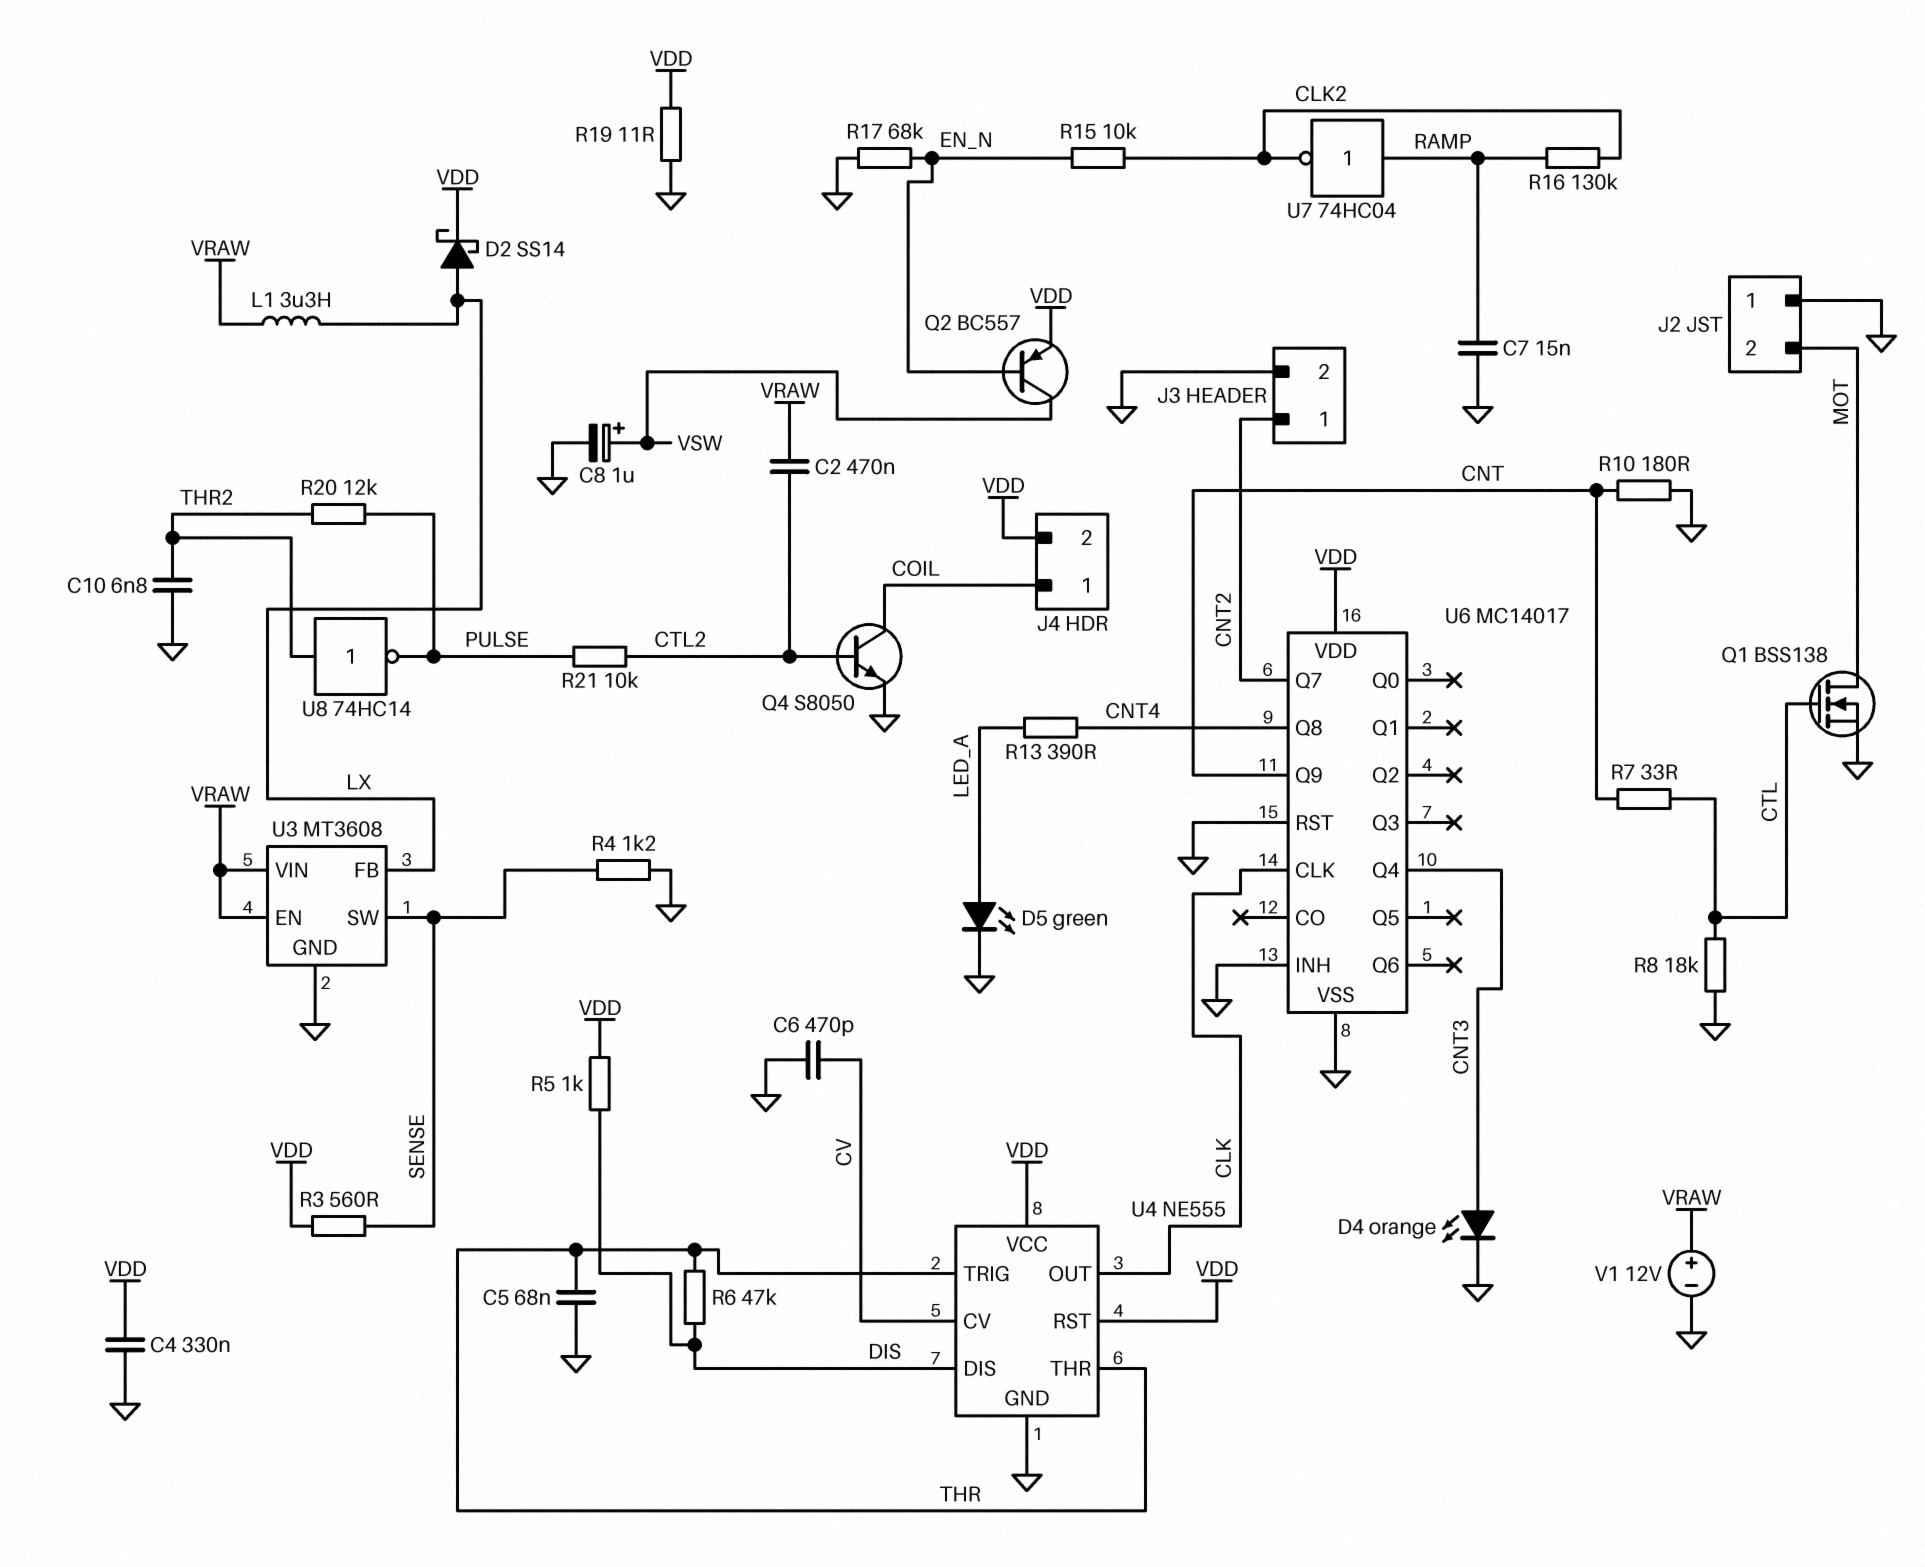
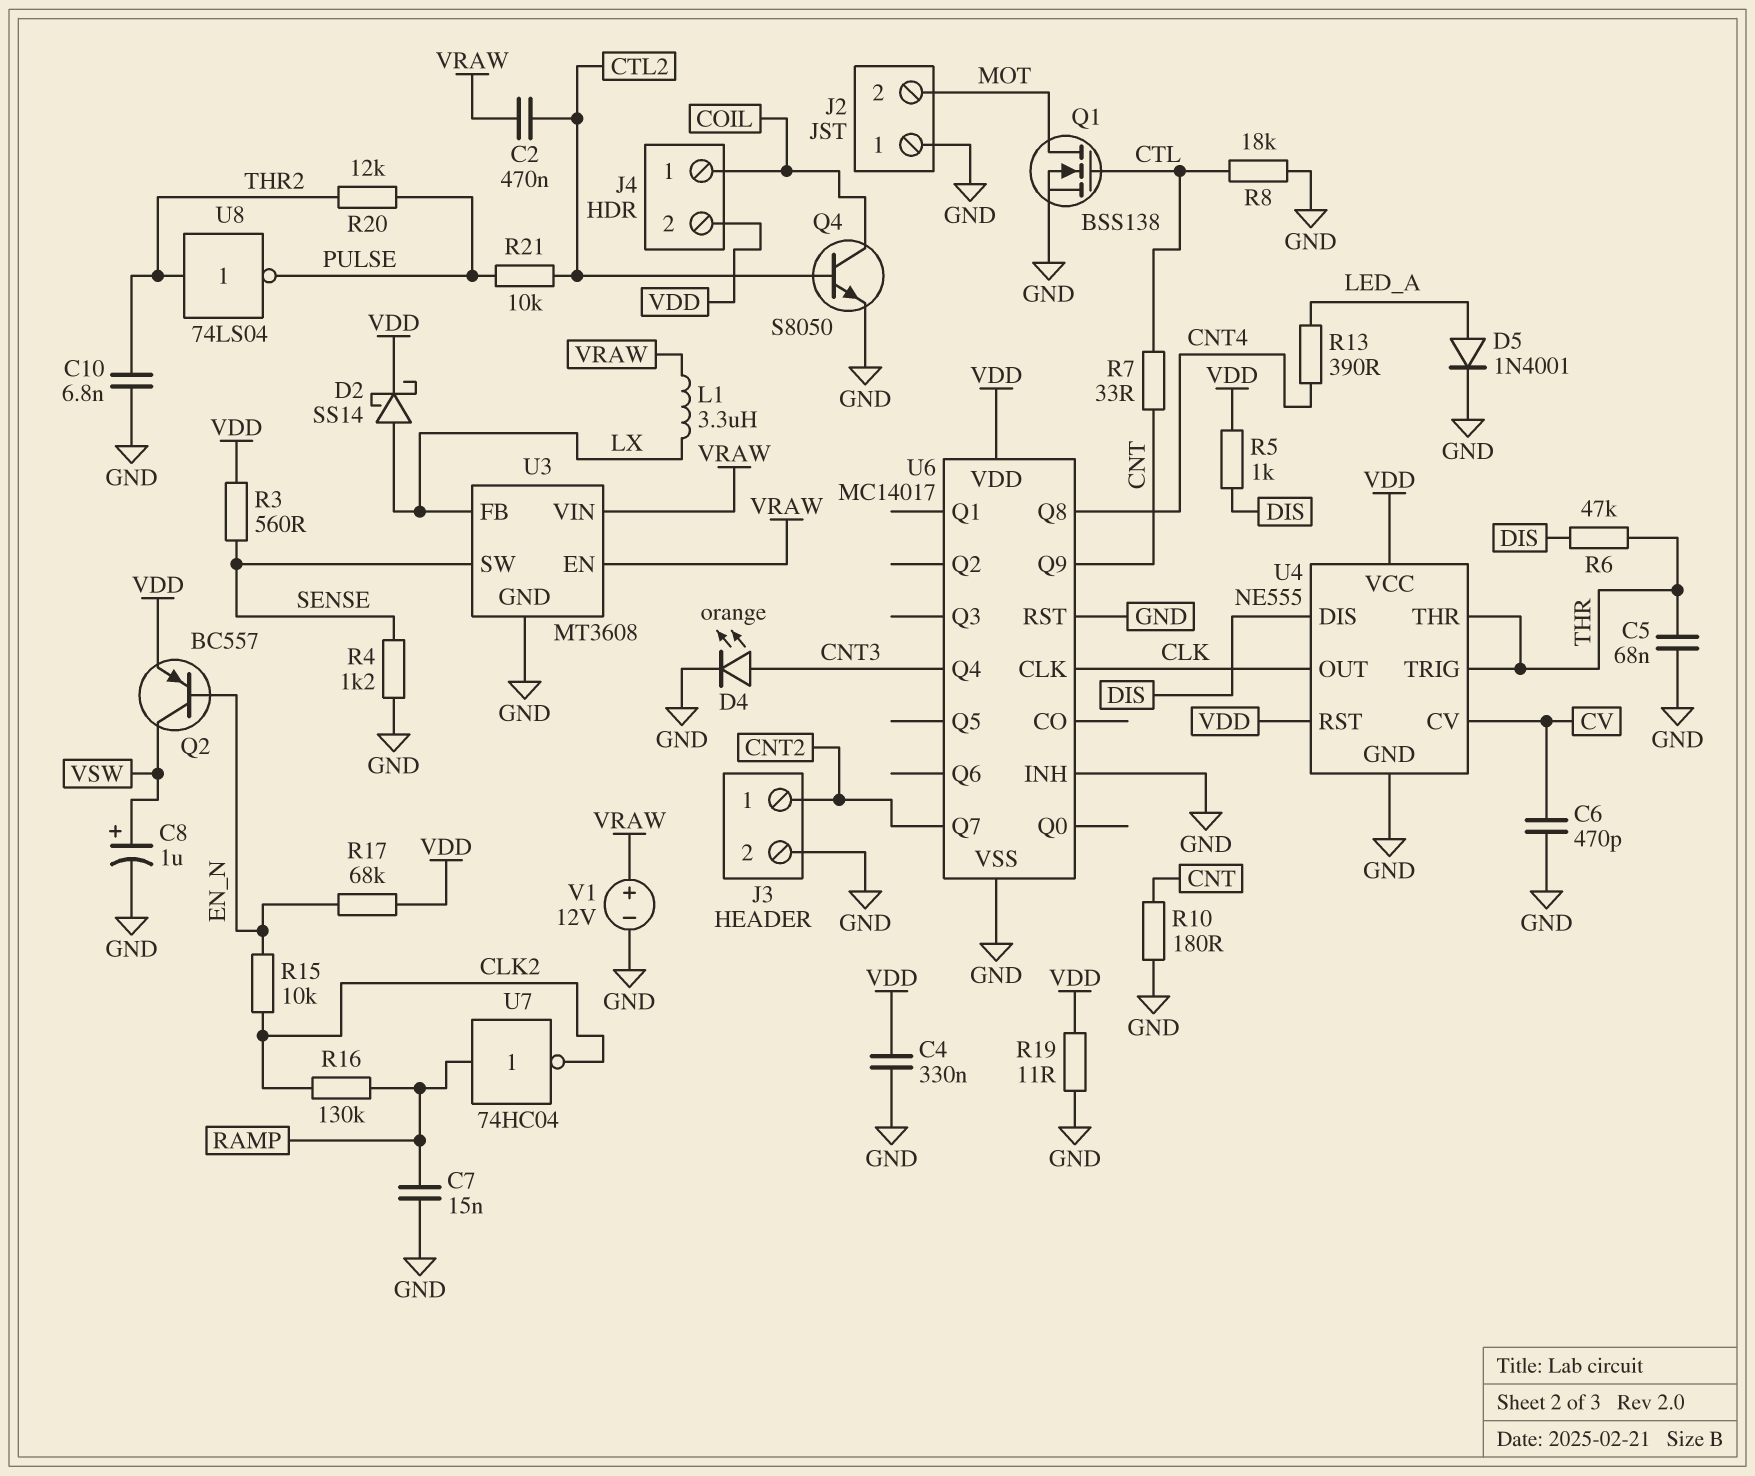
D5: LED green (A LED_A, K GND) -> diode 1N4001 (A LED_A, K GND)
R17: 68k (EN_N, GND) -> 68k (EN_N, VDD)
U8: NOT 74HC14 (in THR2, out PULSE) -> NOT 74LS04 (in THR2, out PULSE)

